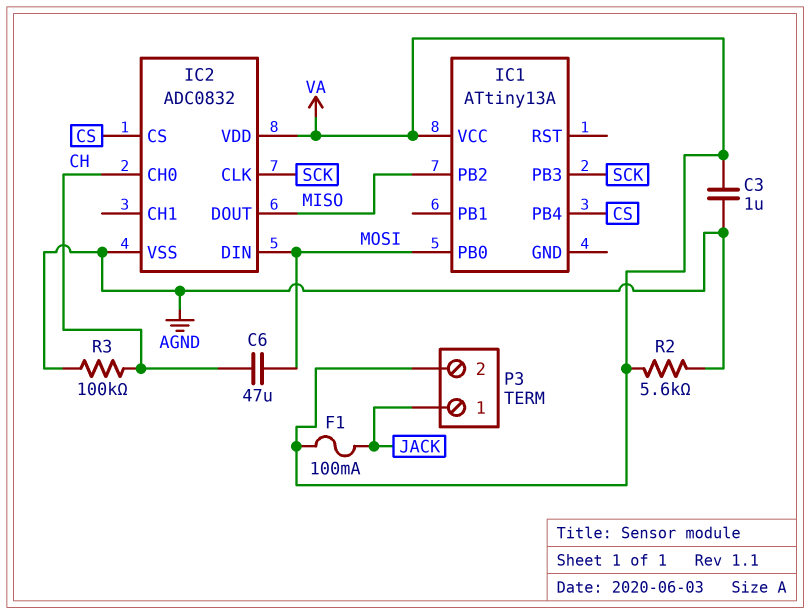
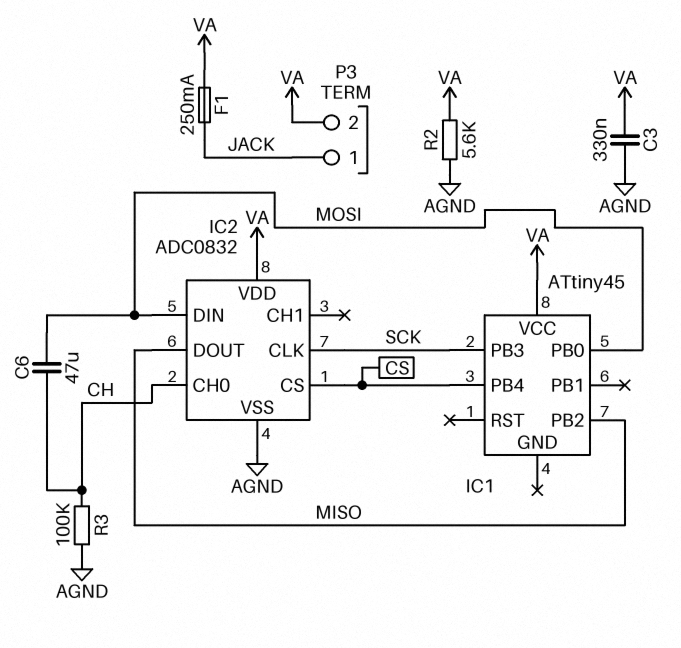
C3: 1uF (AGND, VA) -> 330nF (AGND, VA)
F1: 100mA (JACK, VA) -> 250mA (JACK, VA)
IC1: ATtiny13A -> ATtiny45

